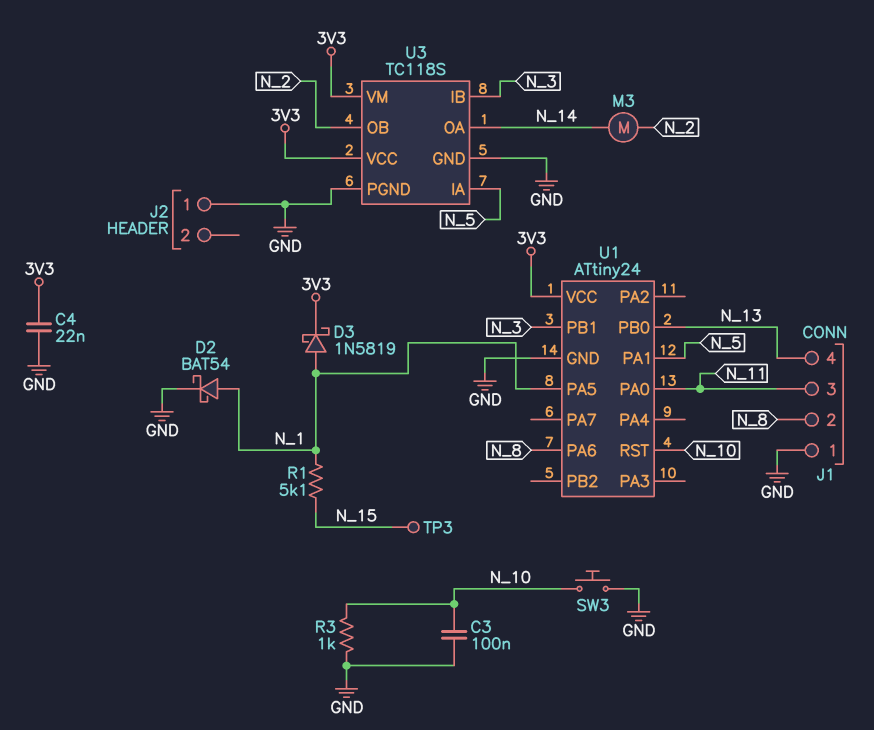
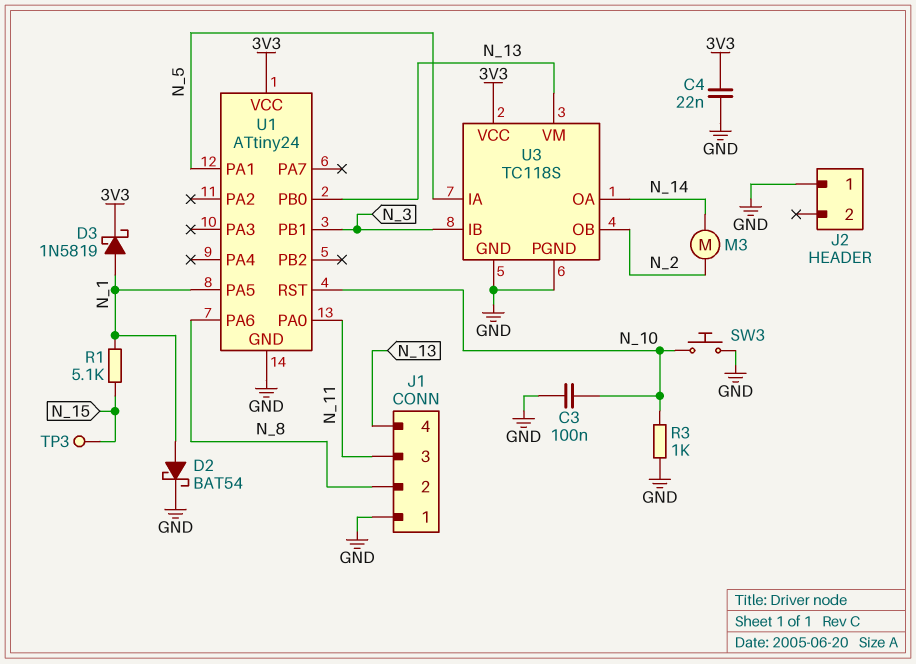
U3 pin VM: 3V3 -> N_13

